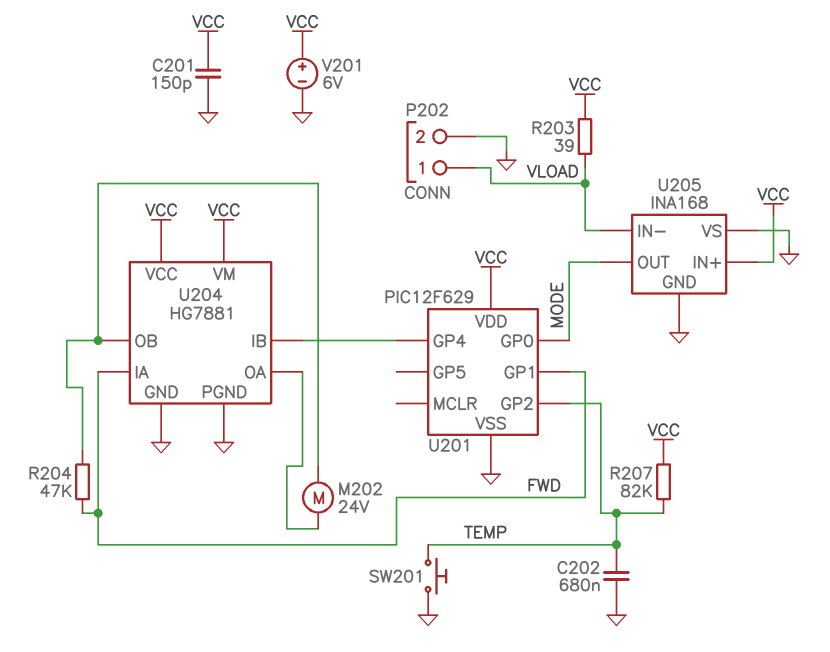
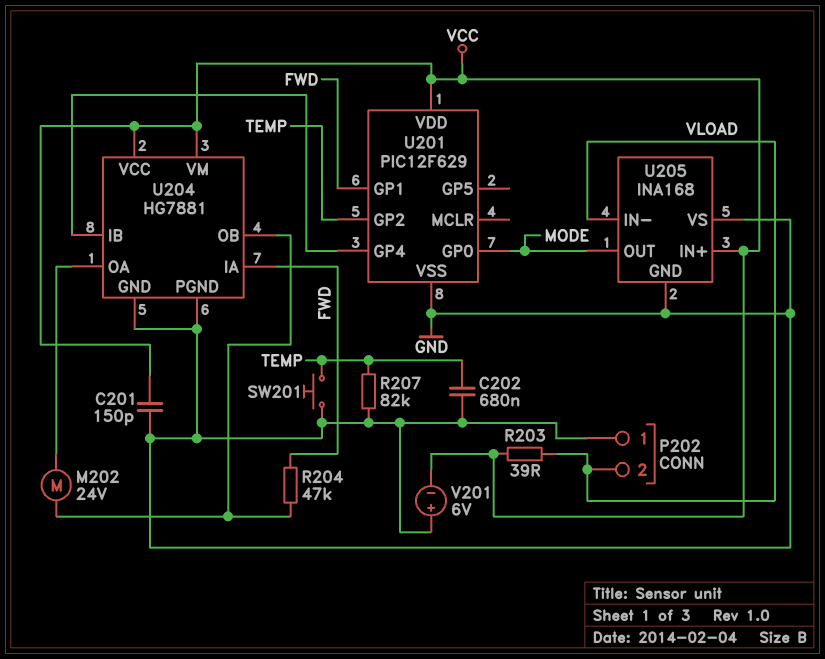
P202 pin 1: VLOAD -> GND
P202 pin 2: GND -> VLOAD
R207: 82k (TEMP, VCC) -> 82k (GND, TEMP)
V201: 6V (plus VCC, minus GND) -> 6V (plus GND, minus VCC)

